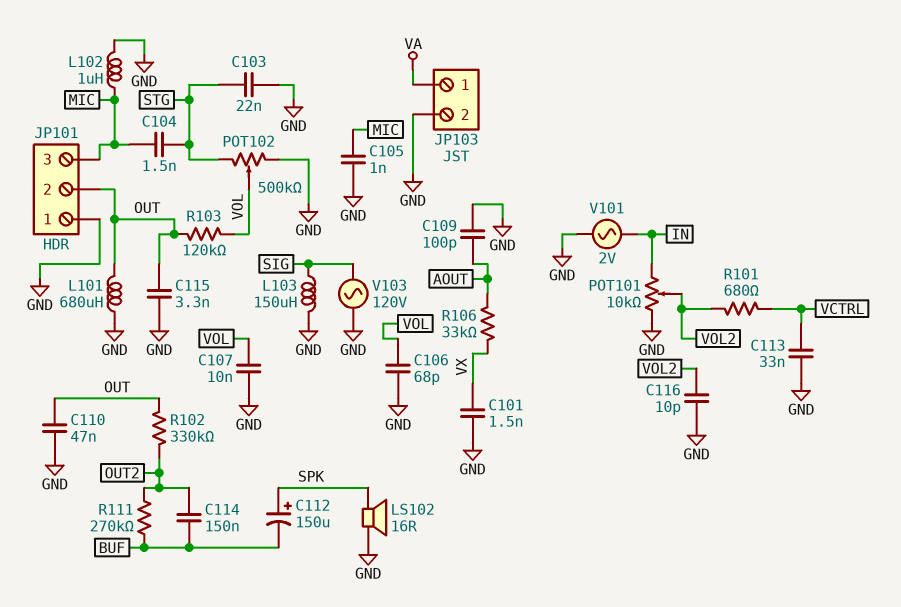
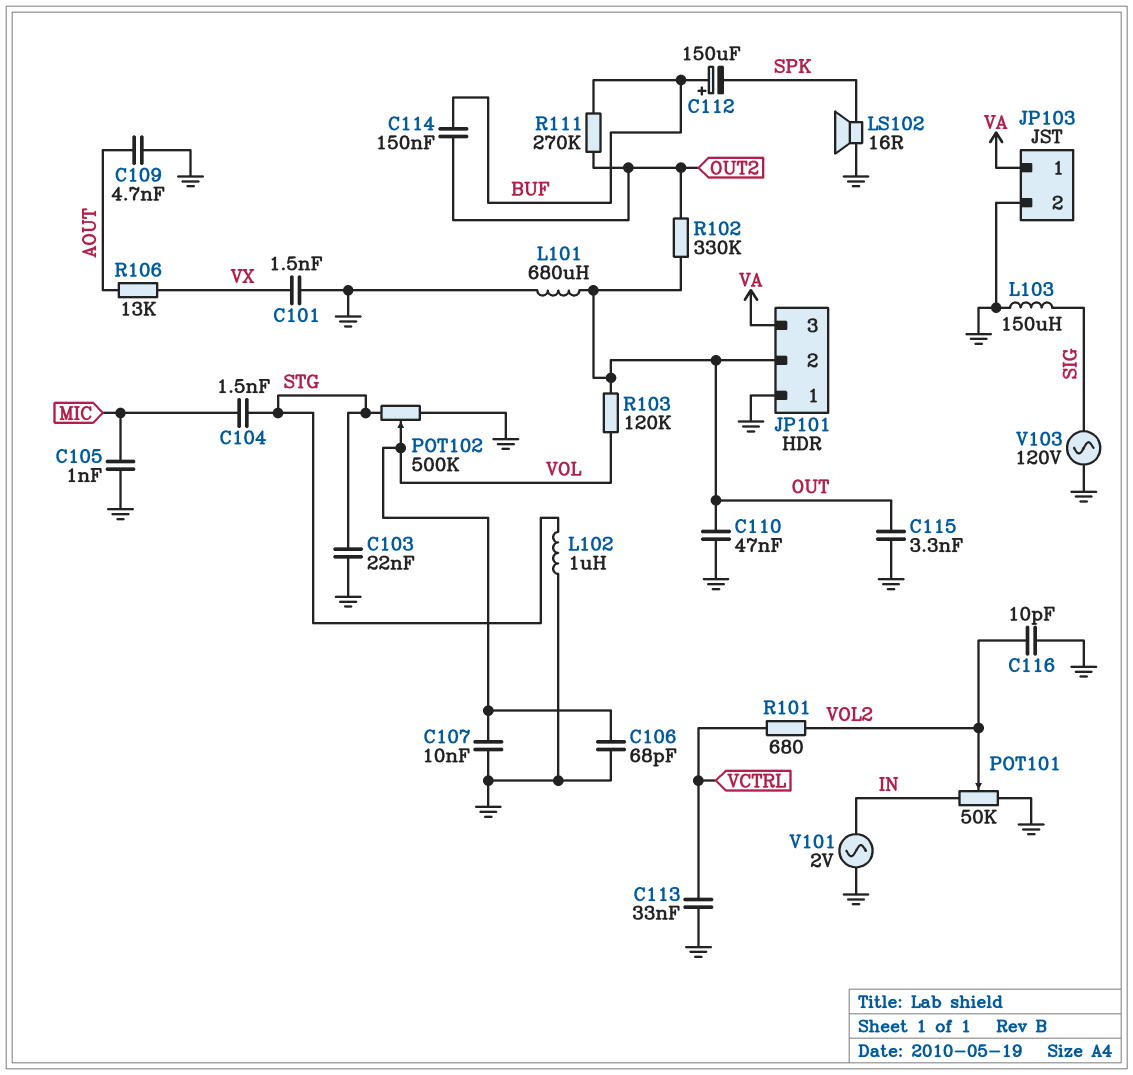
C109: 100pF (AOUT, GND) -> 4.7nF (AOUT, GND)
C112: 150uF (plus SPK, minus BUF) -> 150uF (plus BUF, minus SPK)
JP101 pin 3: MIC -> VA
L102: 1uH (GND, MIC) -> 1uH (GND, STG)
POT101: 10k (GND, IN, wiper VOL2) -> 50k (GND, IN, wiper VOL2)
R106: 33k (AOUT, VX) -> 13k (AOUT, VX)

